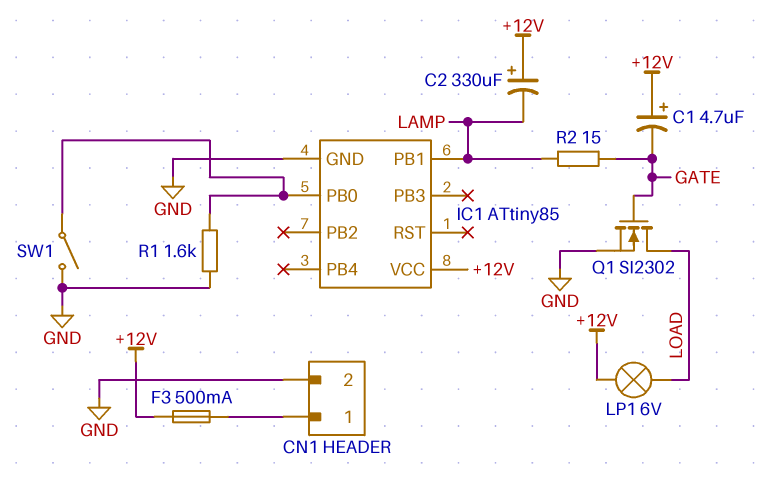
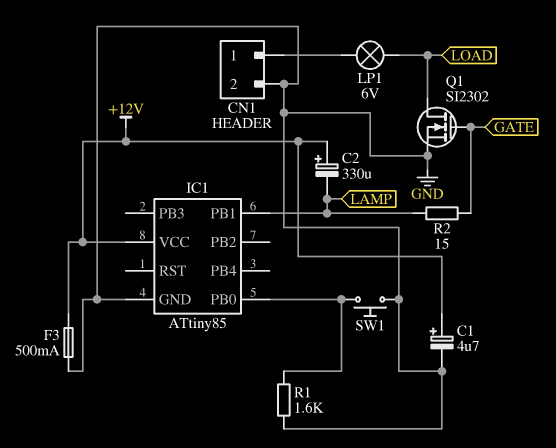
C1: 4.7uF (plus +12V, minus GATE) -> 4.7uF (plus +12V, minus GND)
F3: 500mA (+12V, CN1/1) -> 500mA (+12V, GND)
LP1: lamp 6V (+12V, LOAD) -> lamp 6V (CN1/1, LOAD)
SW1: switch (GND, IC1/PB0) -> button (GND, IC1/PB0)

